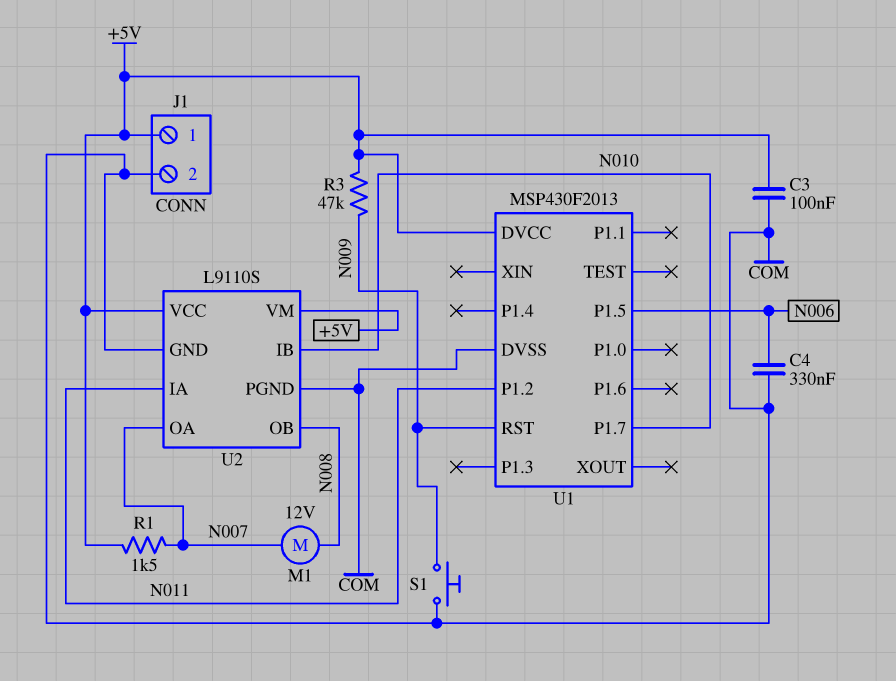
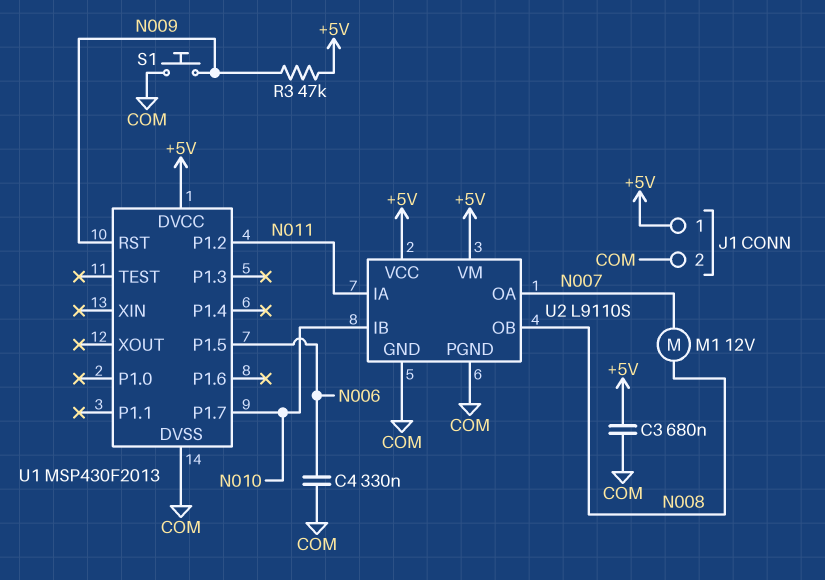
C3: 100nF (+5V, COM) -> 680nF (+5V, COM)
R1: 1.5k (+5V, N007) -> none

